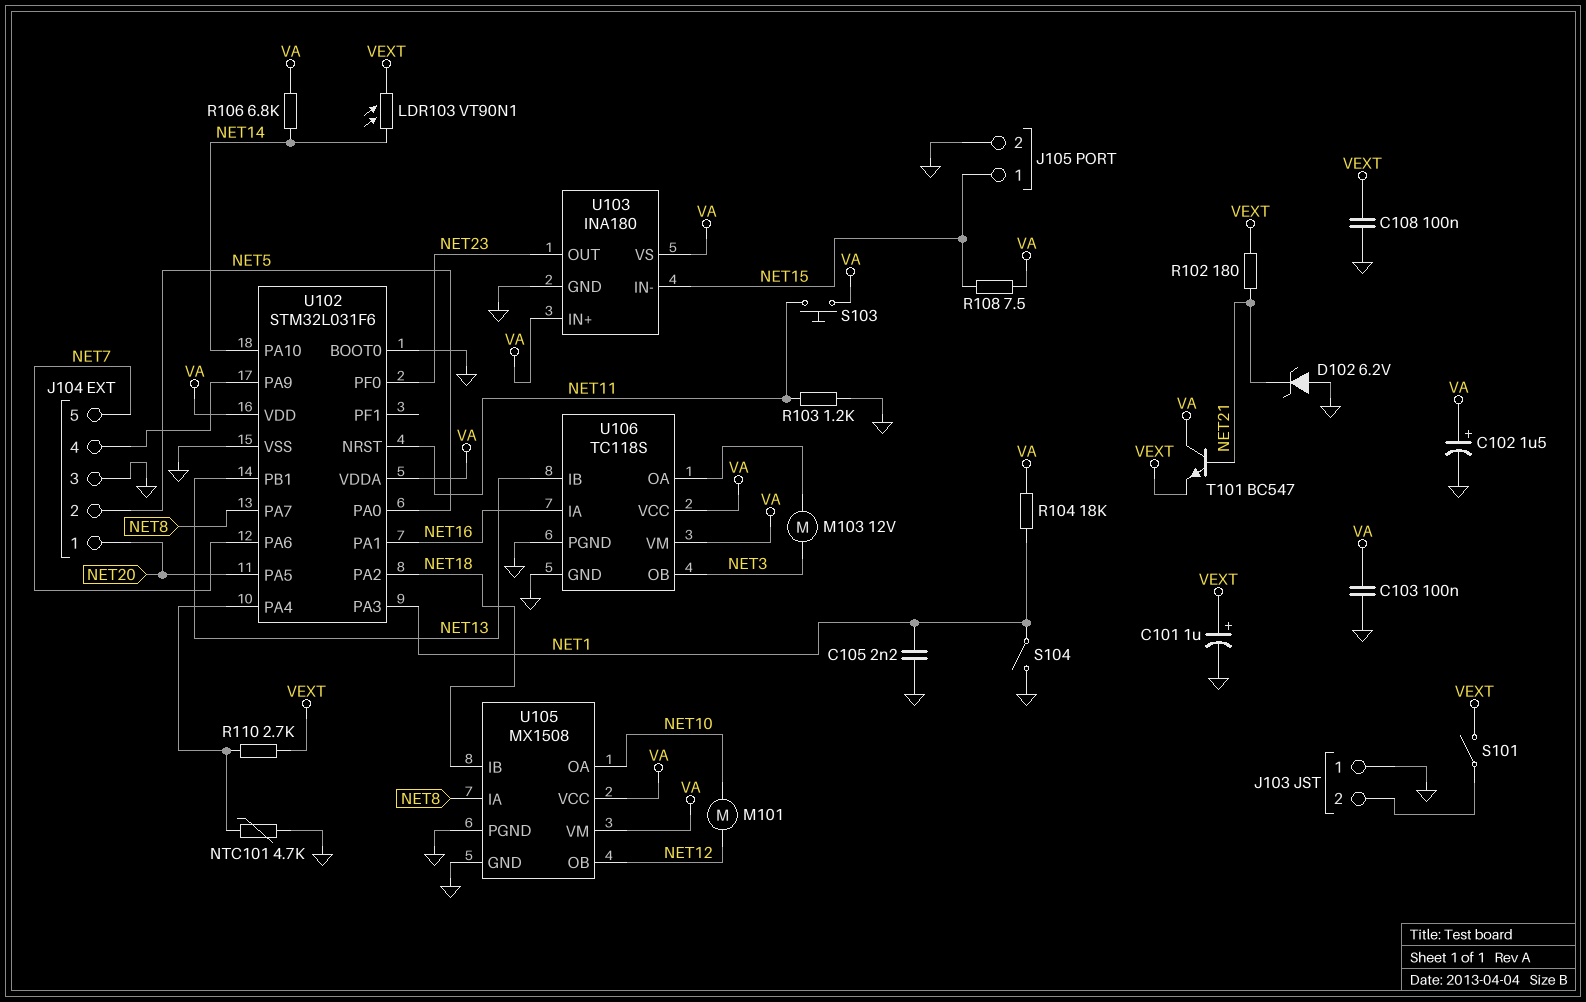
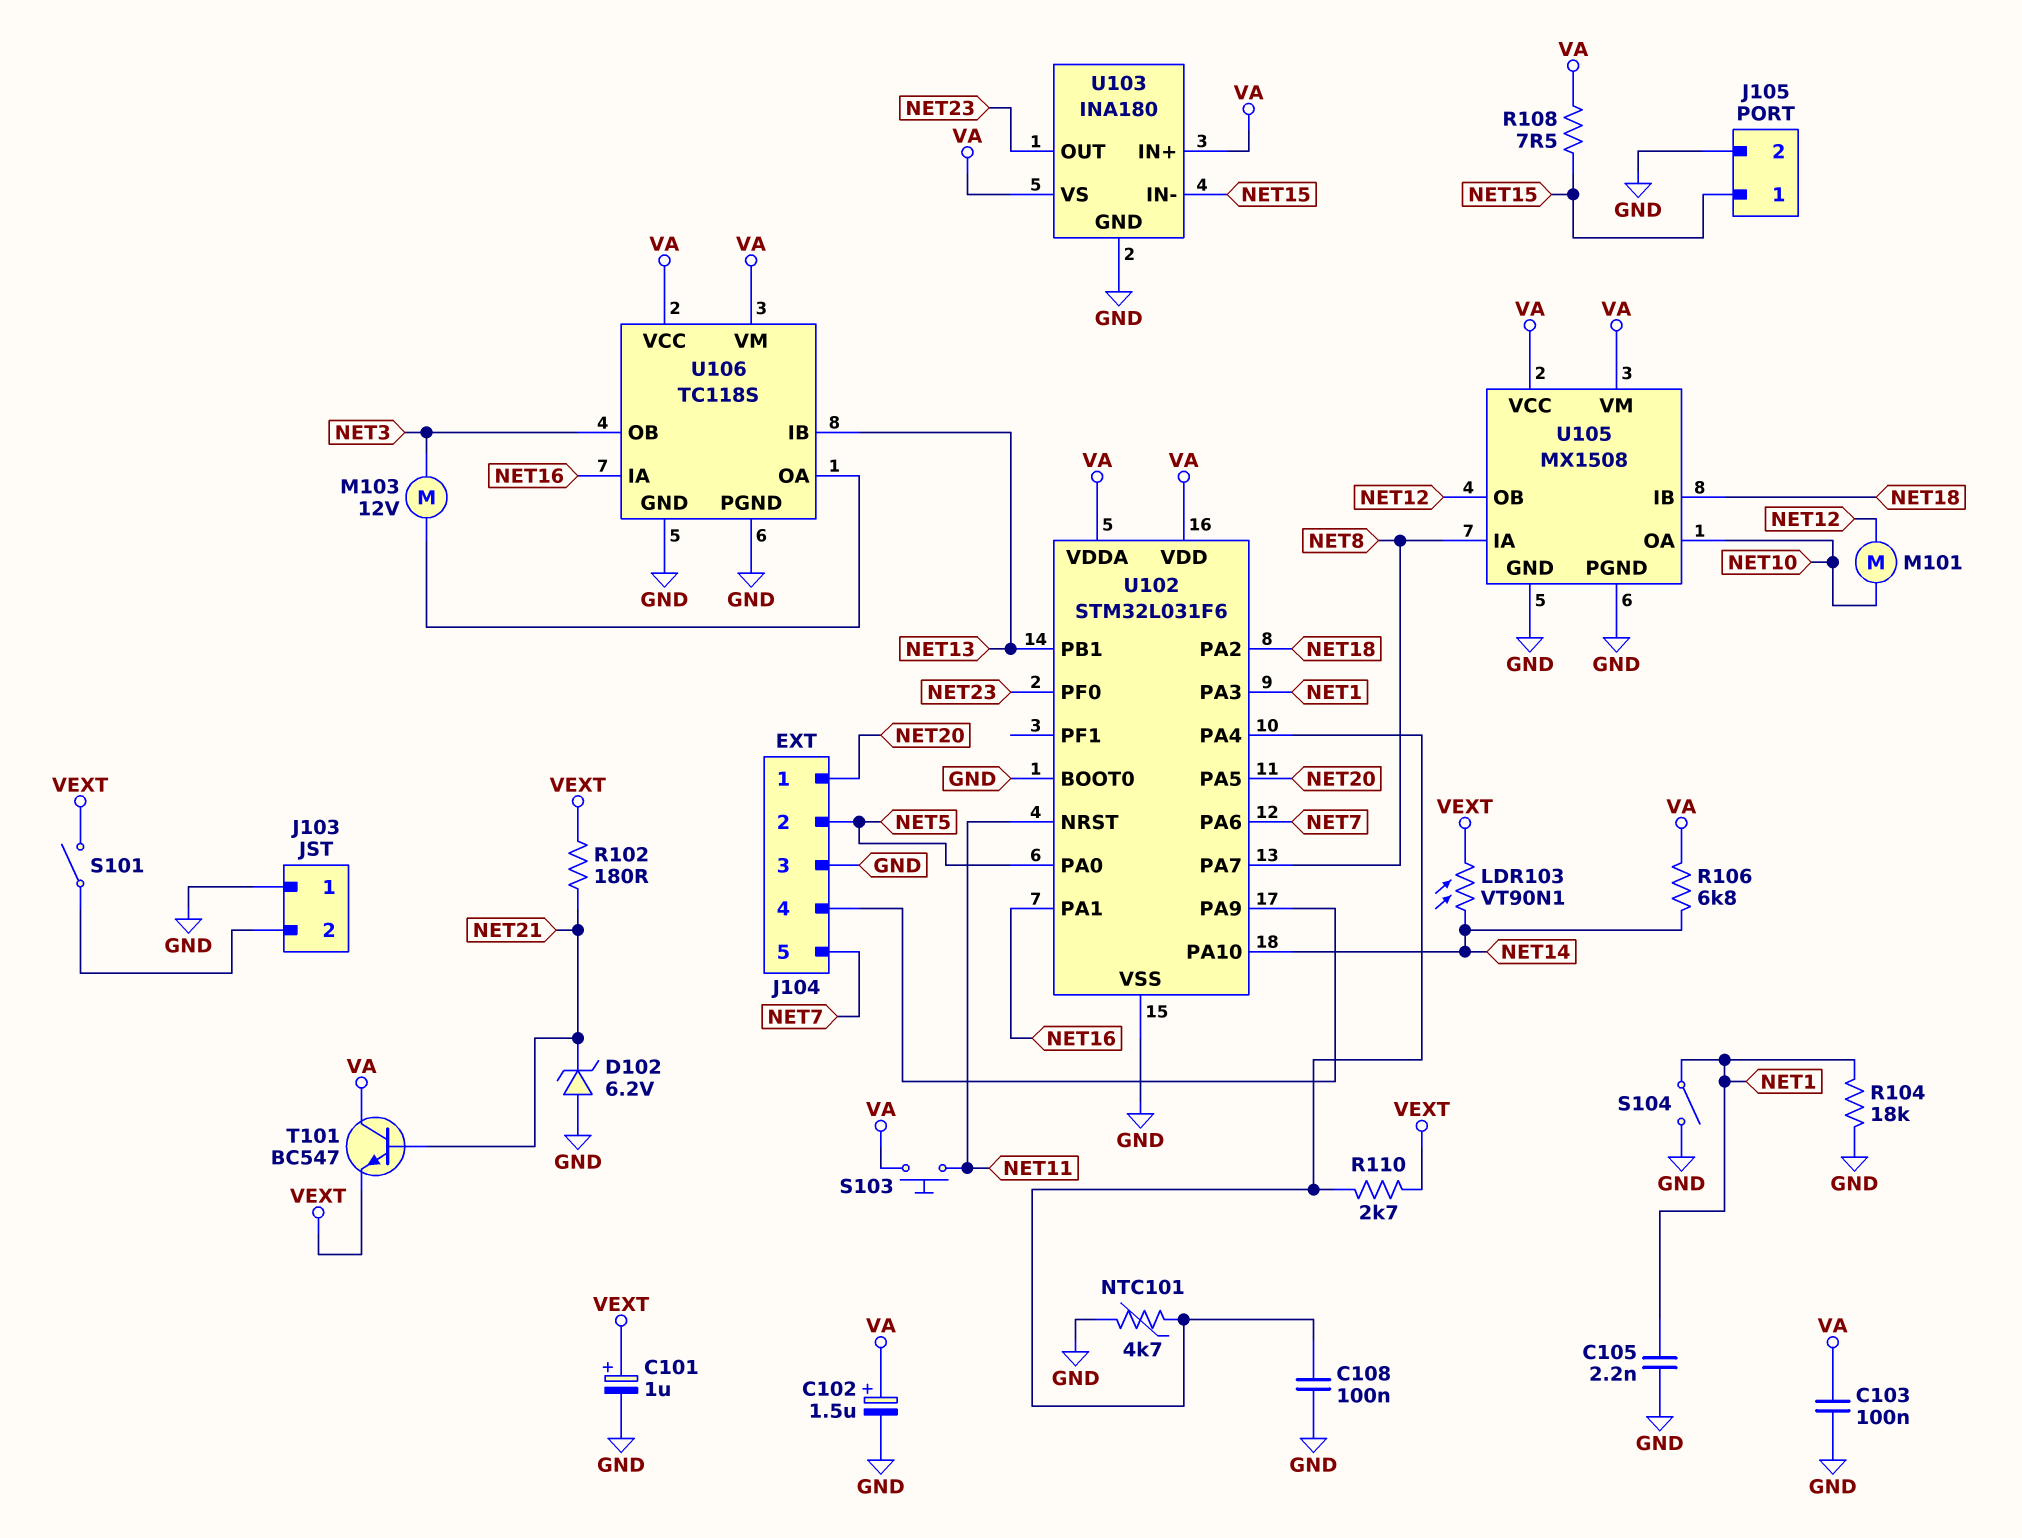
C108: 100nF (GND, VEXT) -> 100nF (GND, U102/PA4)
R103: 1.2k (GND, NET11) -> none
R104: 18k (NET1, VA) -> 18k (GND, NET1)

